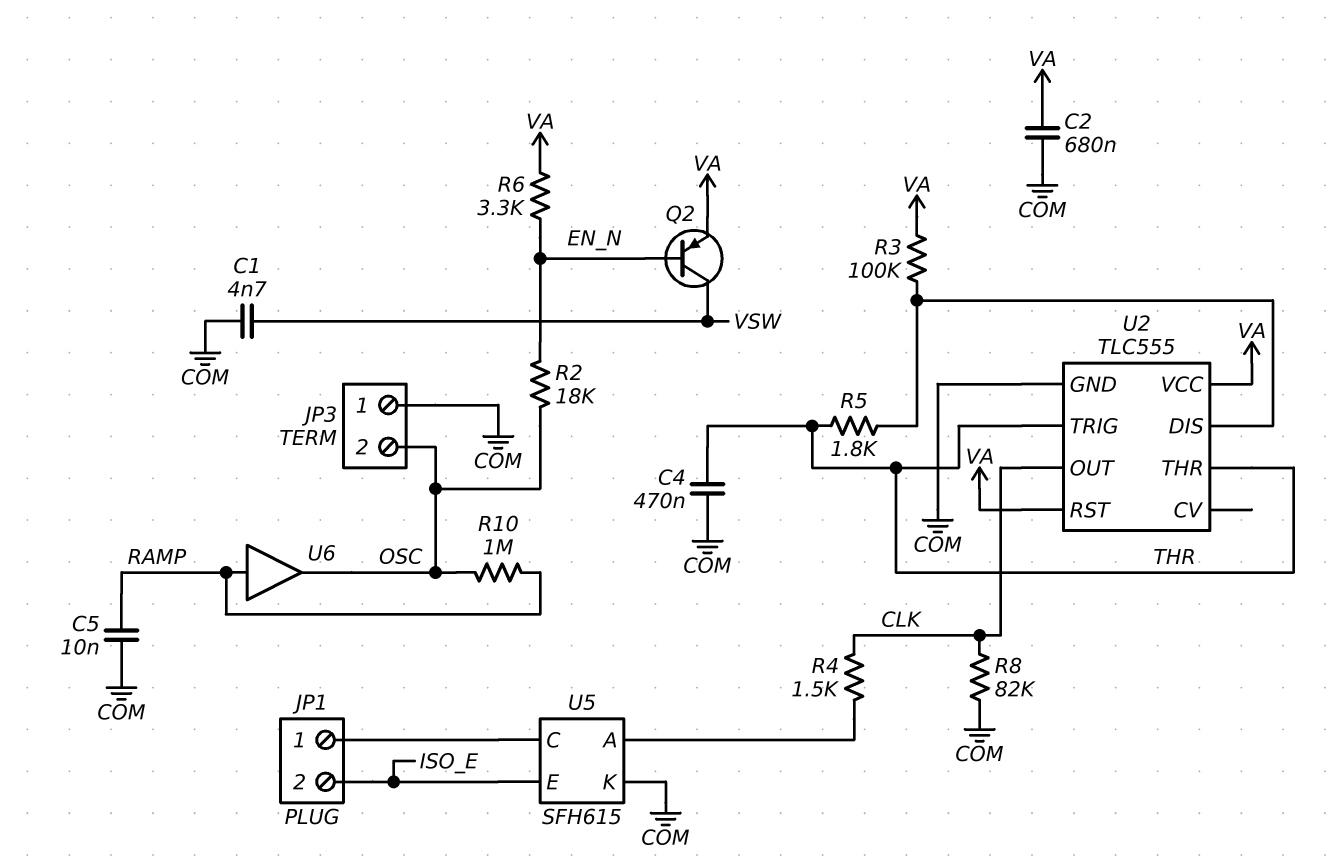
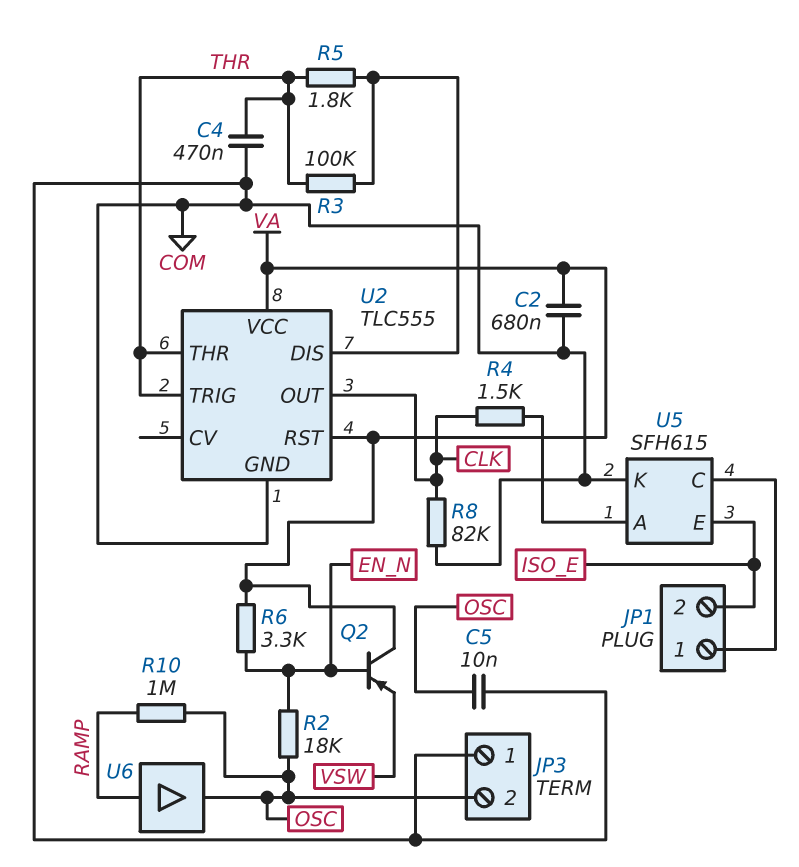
C1: 4.7nF (COM, VSW) -> none
C5: 10nF (COM, RAMP) -> 10nF (COM, OSC)
Q2: PNP (B EN_N, C VSW, E VA) -> PNP (B EN_N, C VA, E VSW)
R3: 100k (U2/DIS, VA) -> 100k (THR, U2/DIS)

